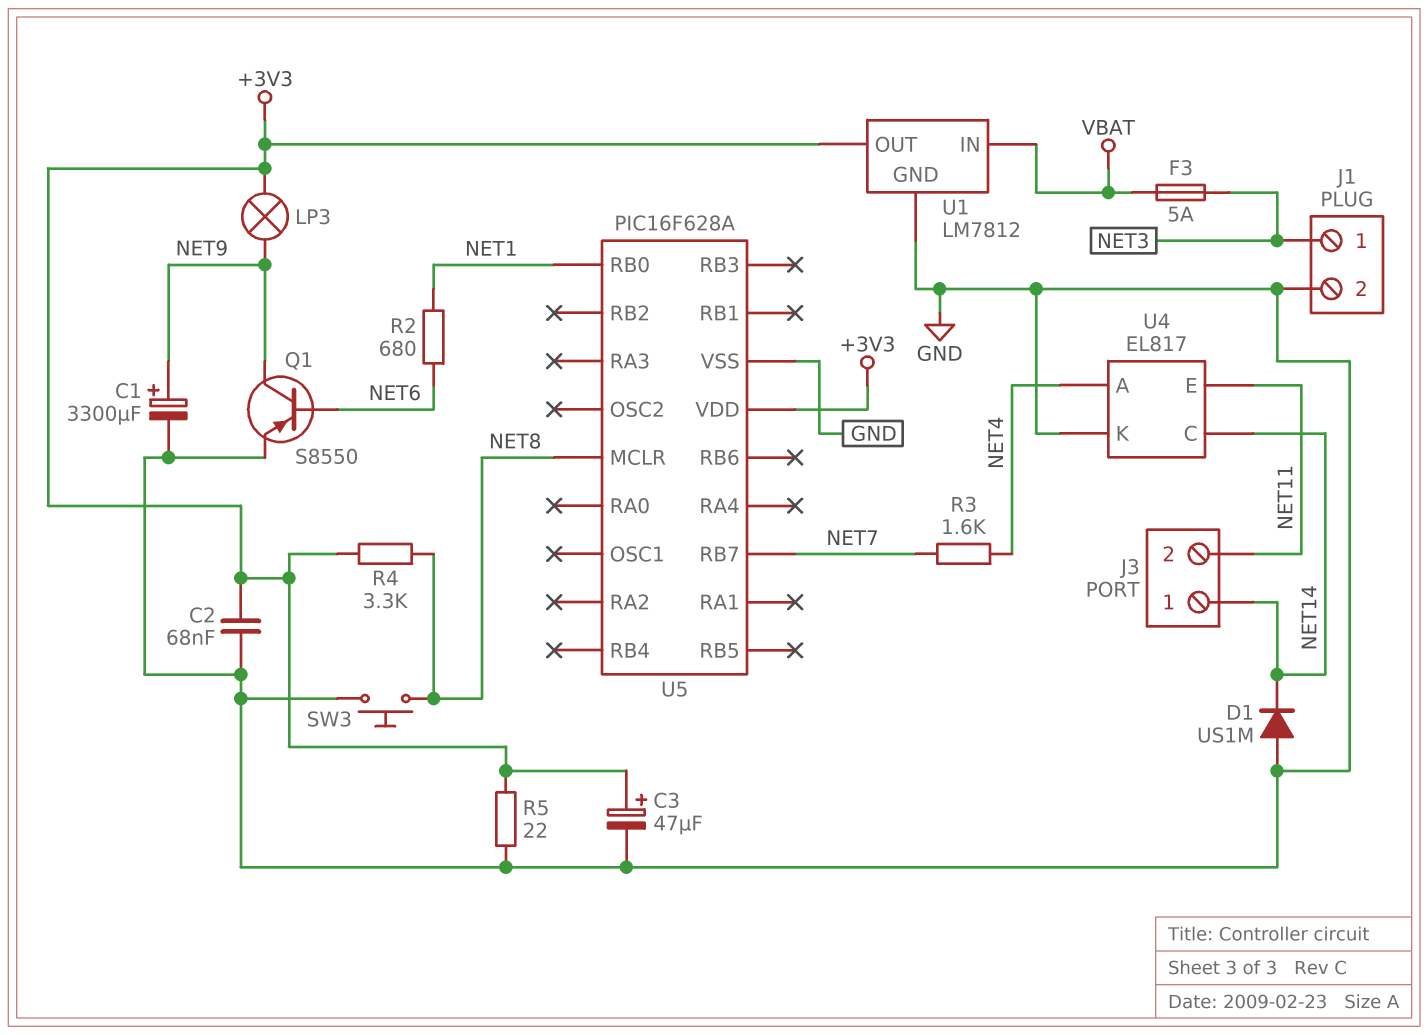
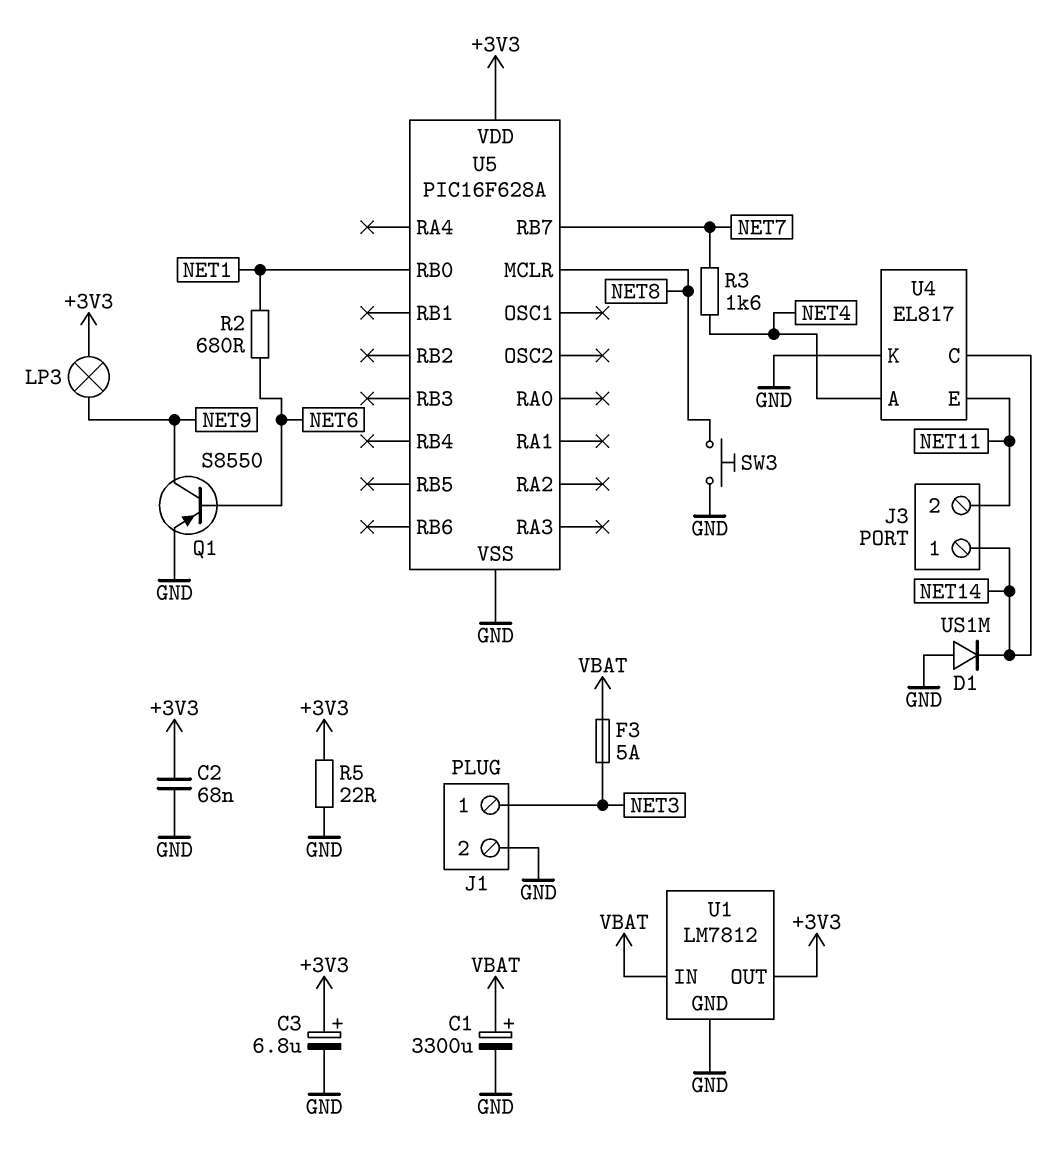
C1: 3300uF (plus NET9, minus GND) -> 3300uF (plus VBAT, minus GND)
C3: 47uF (plus +3V3, minus GND) -> 6.8uF (plus +3V3, minus GND)
R4: 3.3k (+3V3, NET8) -> none

